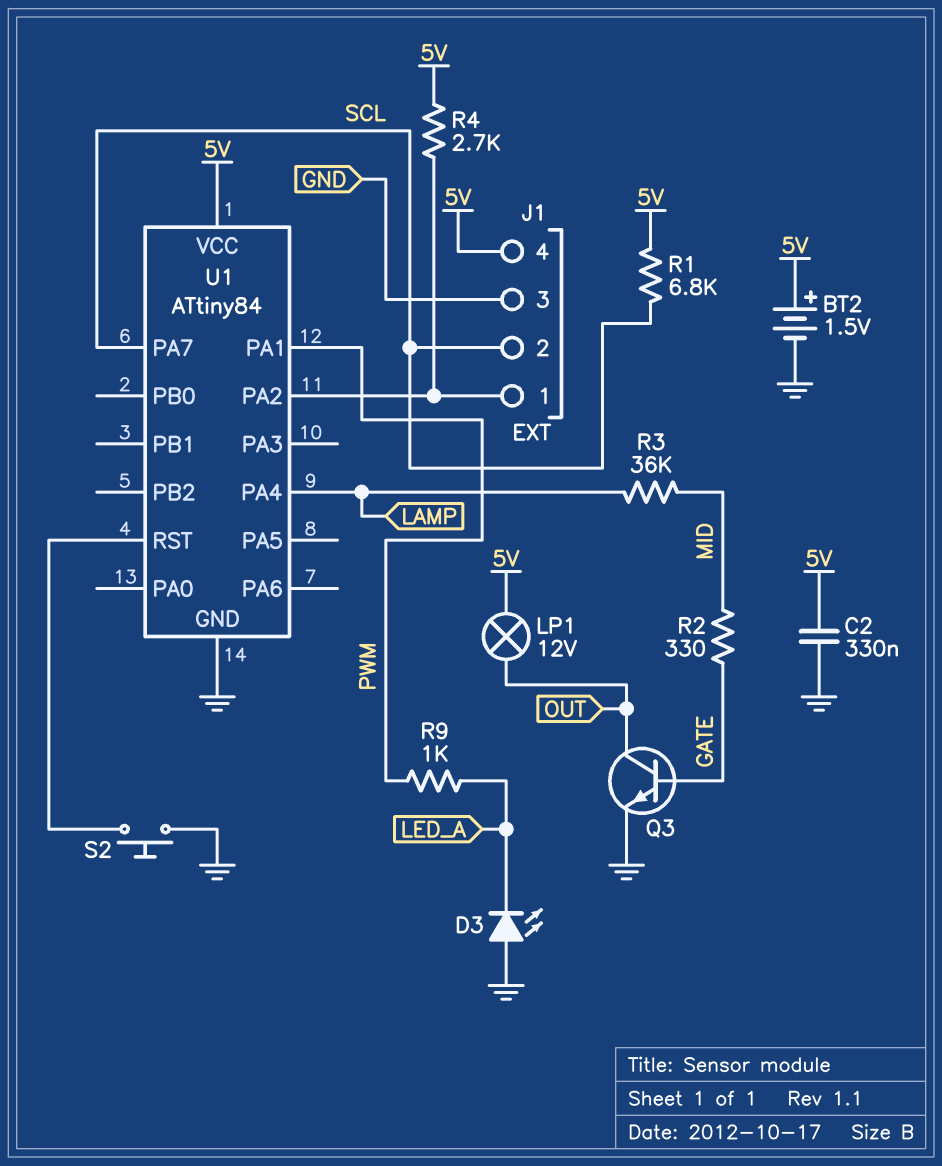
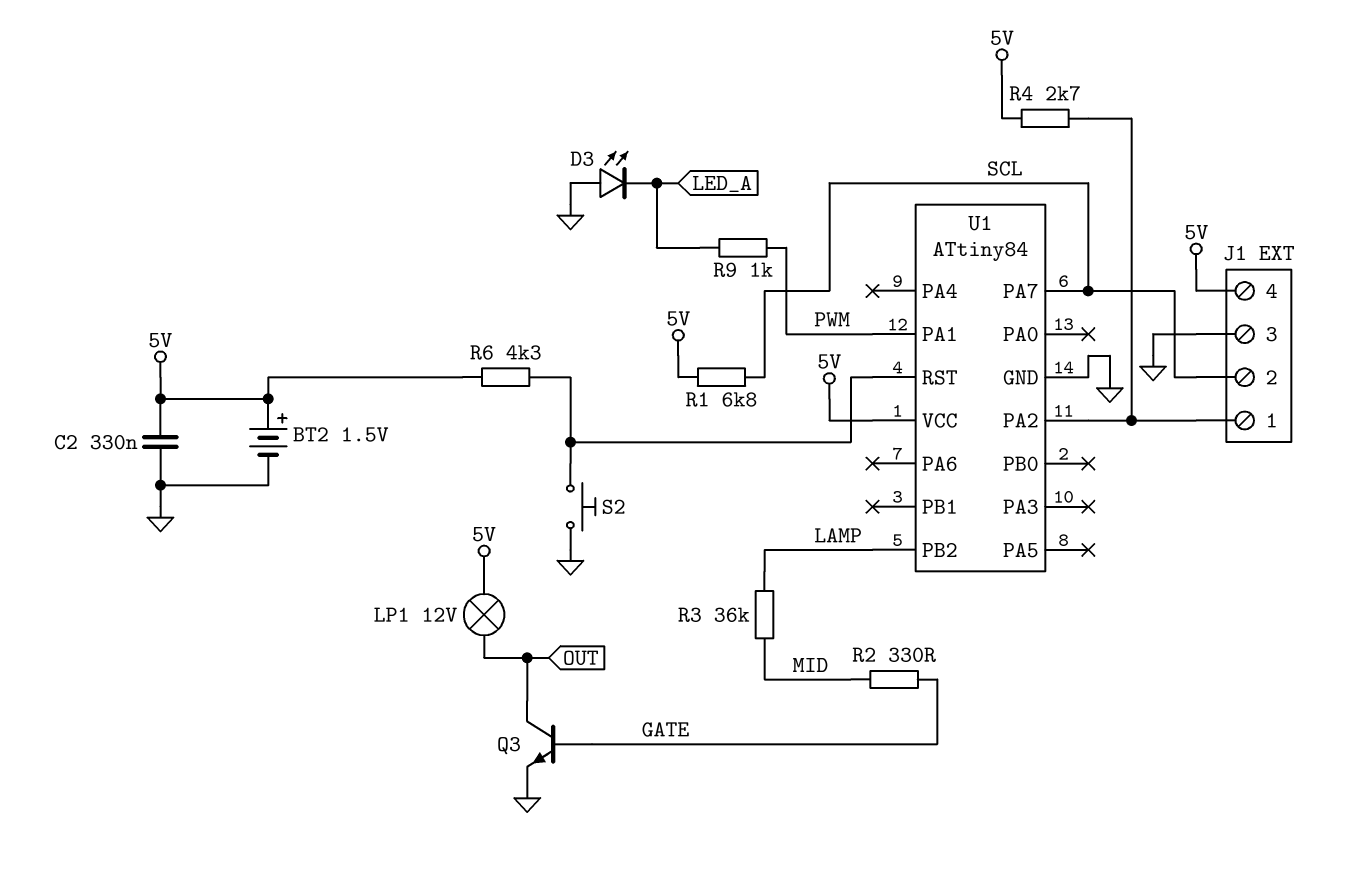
R6: none -> 4.3k (5V, U1/RST)
U1 pin PA4: LAMP -> none
U1 pin PB2: none -> LAMP

